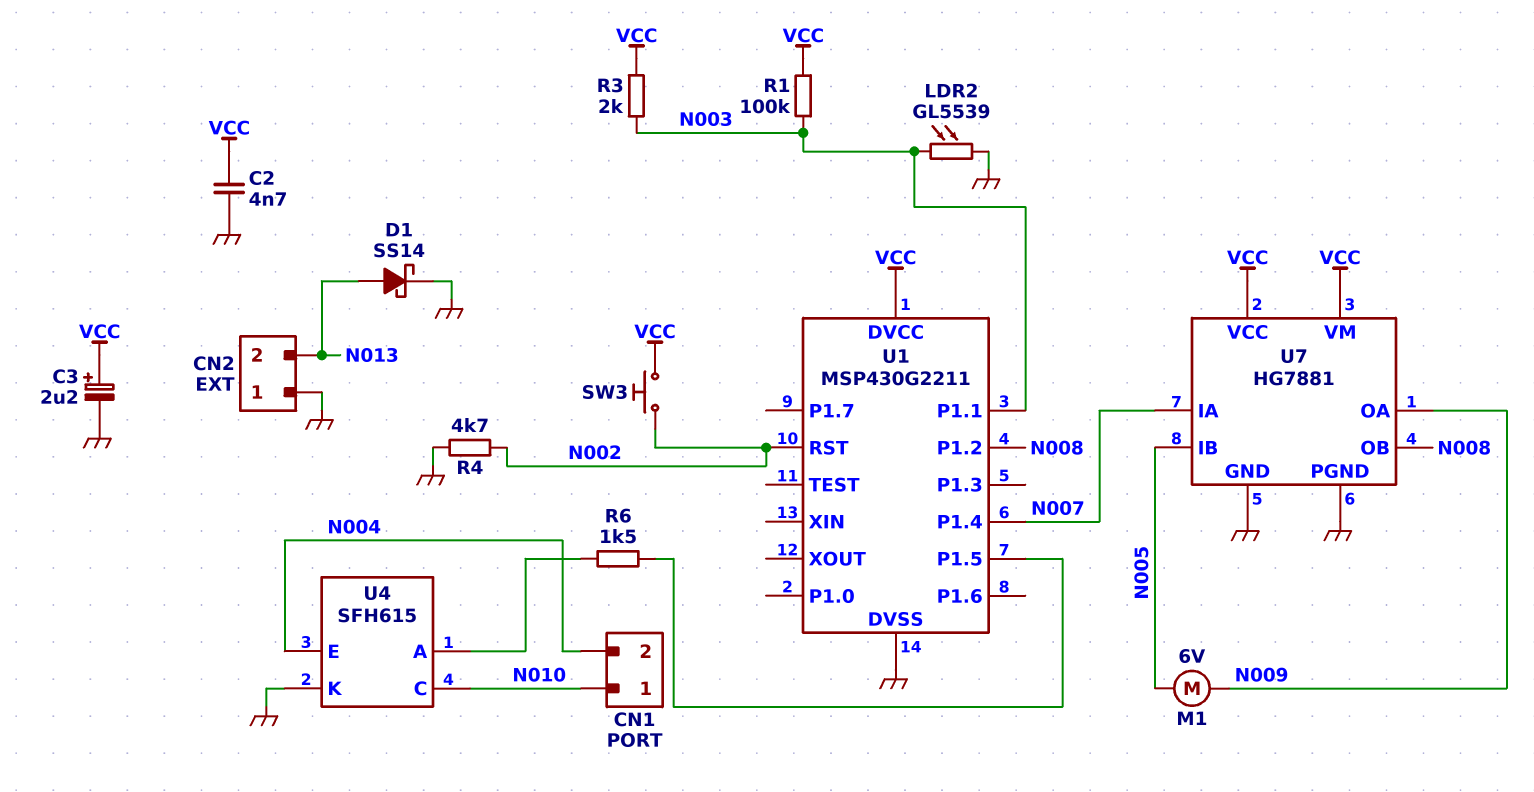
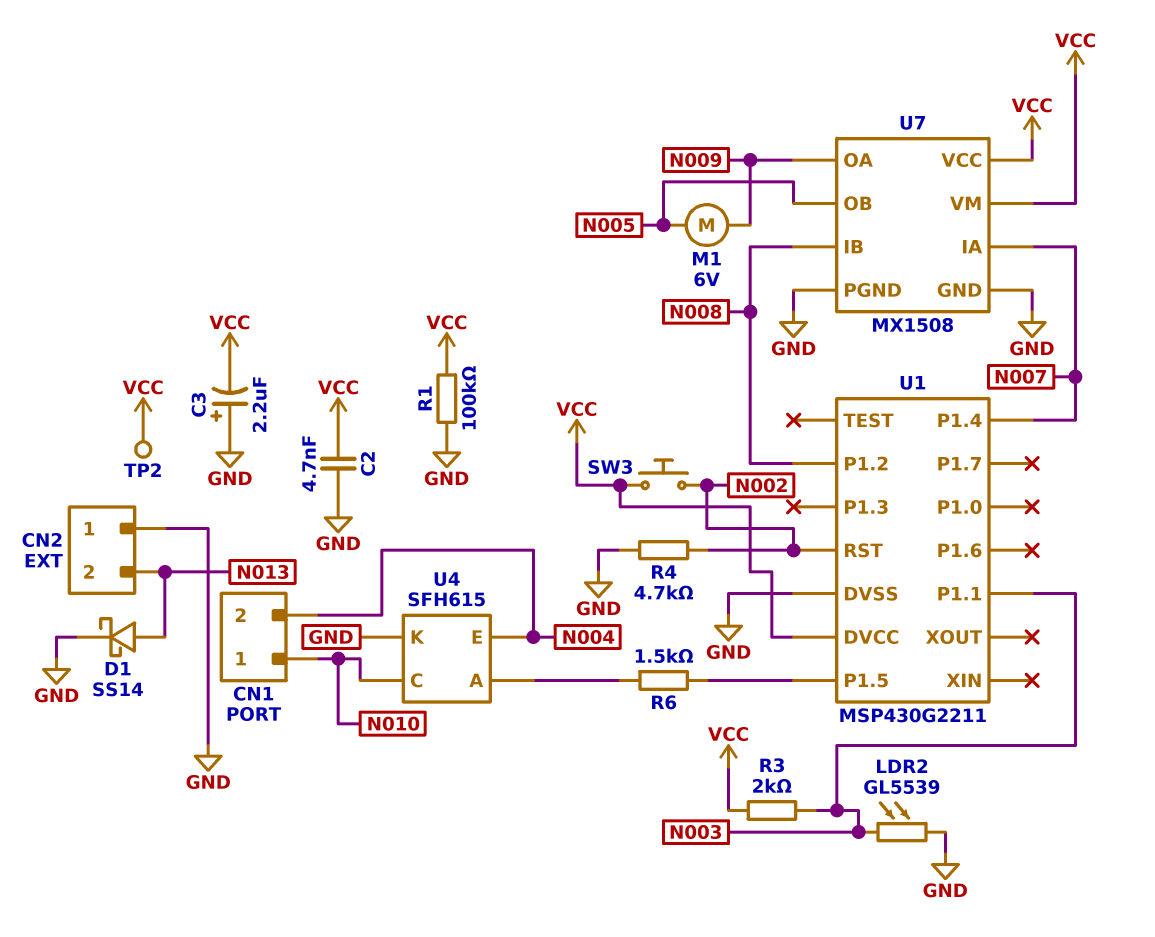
C3: 2.2uF (plus VCC, minus GND) -> 2.2uF (plus GND, minus VCC)
R1: 100k (N003, VCC) -> 100k (GND, VCC)
TP2: none -> test point (VCC)
U7: HG7881 -> MX1508
U7 pin IB: N005 -> N008
U7 pin OB: N008 -> N005

